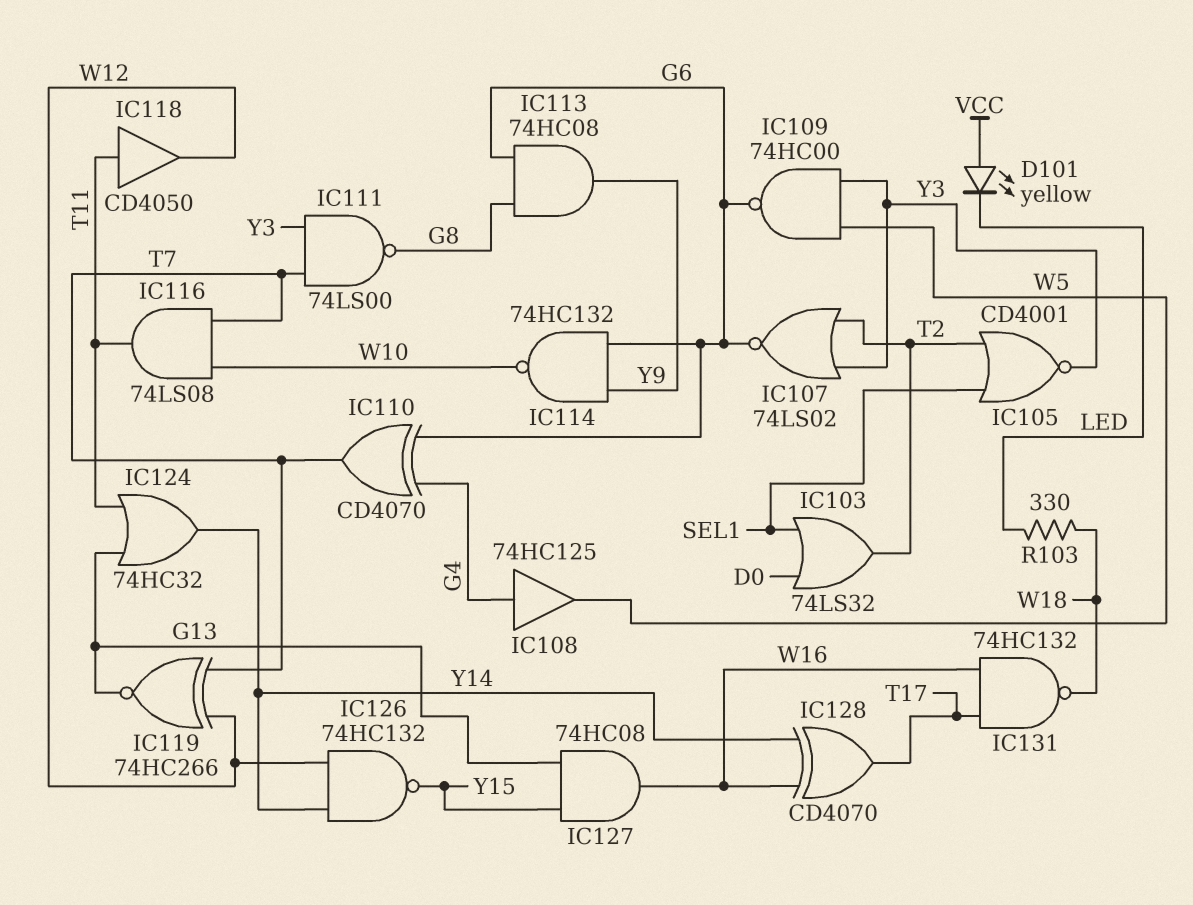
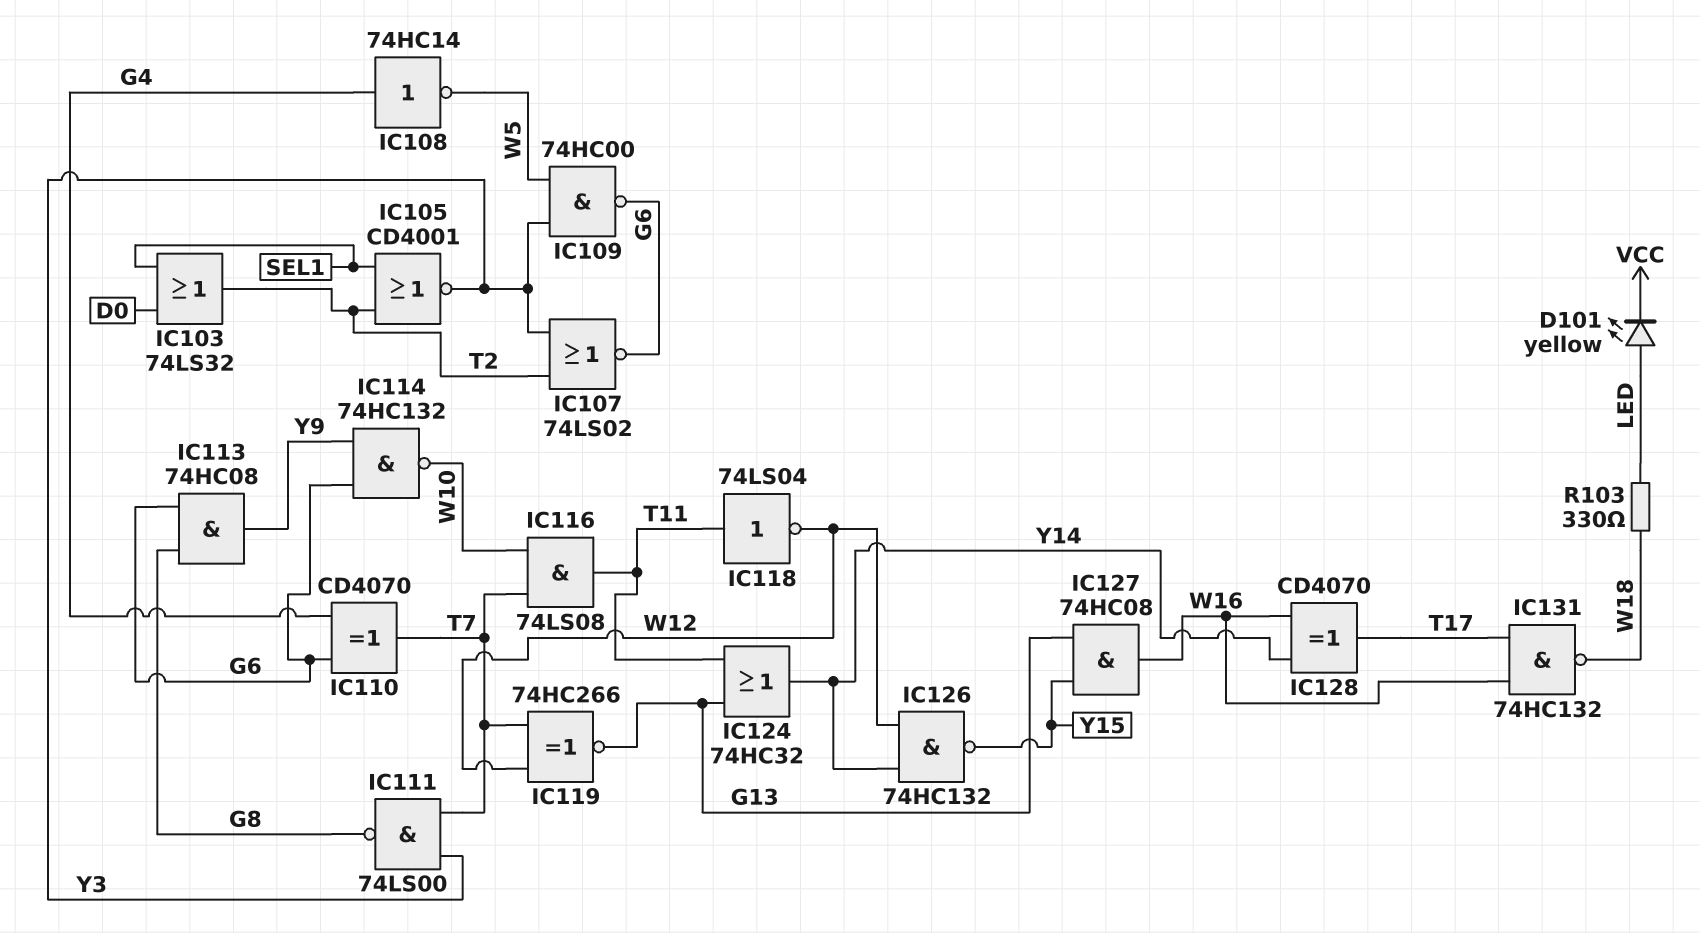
D101: LED yellow (A VCC, K LED) -> LED yellow (A LED, K VCC)
IC108: buffer 74HC125 (in G4, out W5) -> NOT 74HC14 (in G4, out W5)
IC118: buffer CD4050 (in T11, out W12) -> NOT 74LS04 (in T11, out W12)

